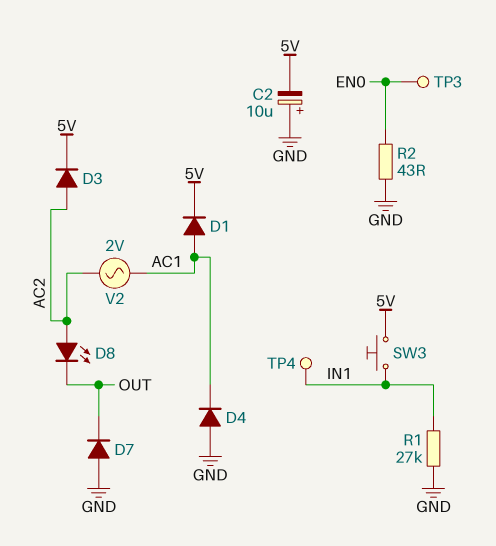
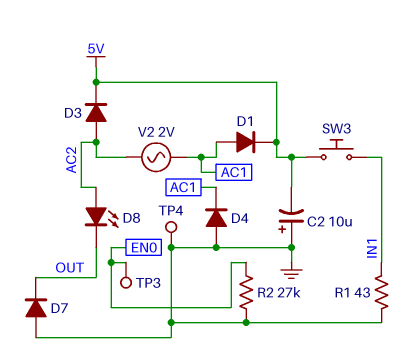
R1: 27k (GND, IN1) -> 43 (GND, IN1)
R2: 43 (EN0, GND) -> 27k (EN0, GND)
TP4: test point (IN1) -> test point (GND)

